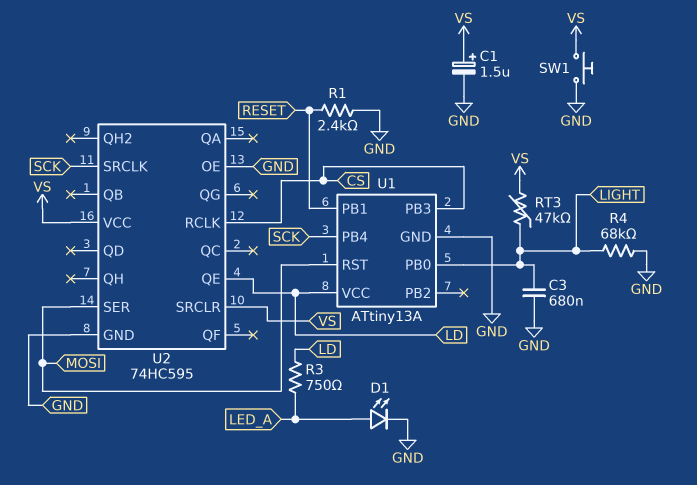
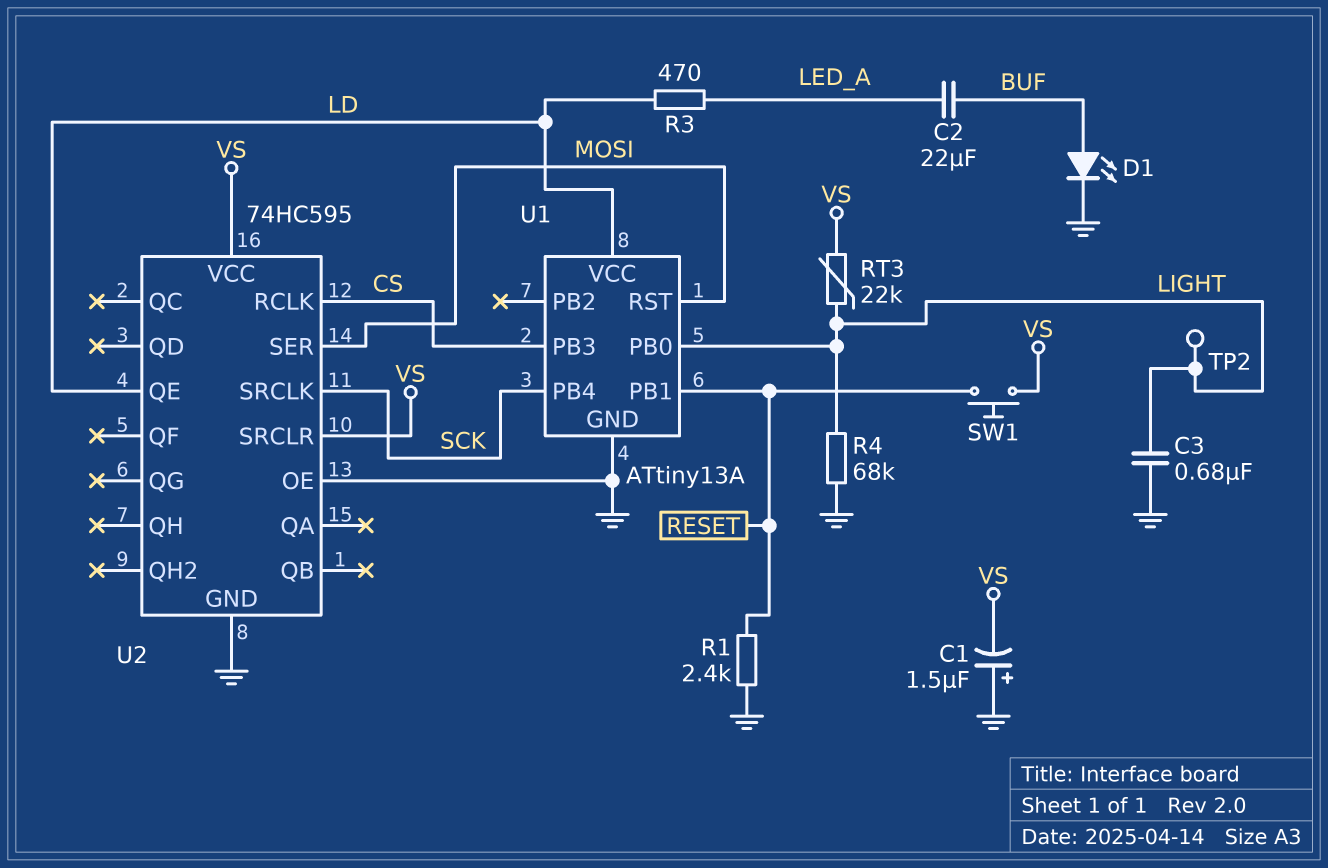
C1: 1.5uF (plus VS, minus GND) -> 1.5uF (plus GND, minus VS)
C2: none -> 22uF (BUF, LED_A)
D1: LED (A LED_A, K GND) -> LED (A BUF, K GND)
R3: 750 (LD, LED_A) -> 470 (LD, LED_A)
RT3: 47k (LIGHT, VS) -> 22k (LIGHT, VS)
SW1: button (GND, VS) -> button (RESET, VS)
TP2: none -> test point (LIGHT)

